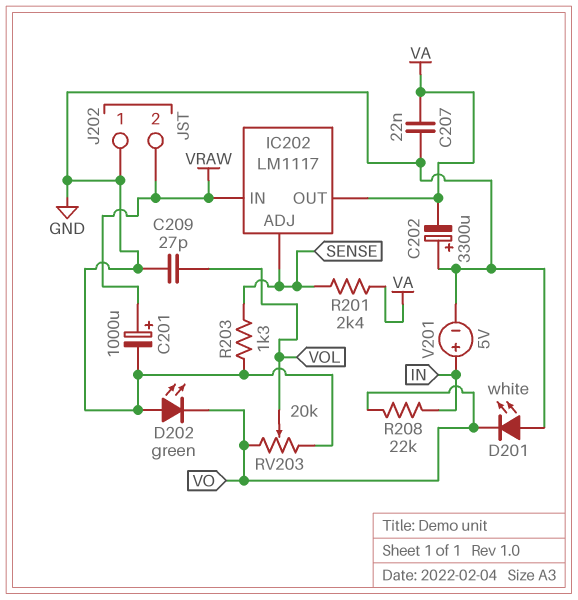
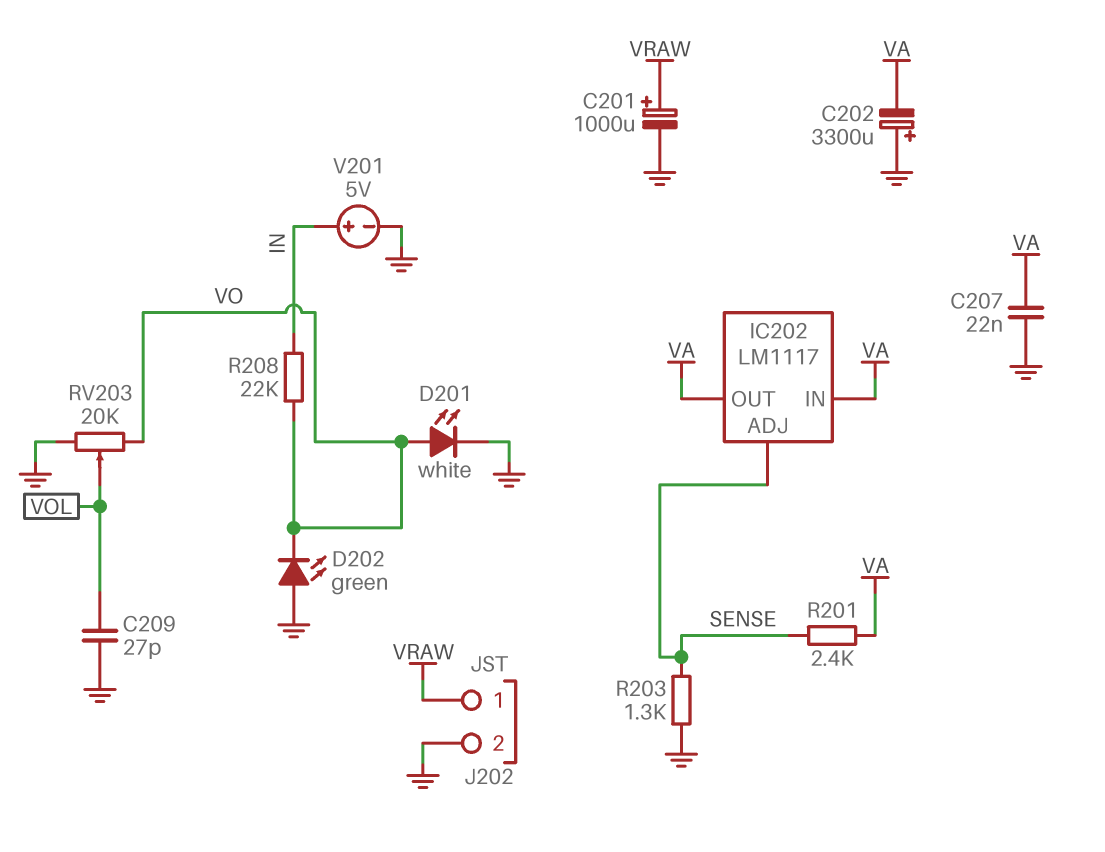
D201: LED white (A GND, K VO) -> LED white (A VO, K GND)
IC202 pin IN: VRAW -> VA
J202 pin 1: GND -> VRAW
J202 pin 2: VRAW -> GND

